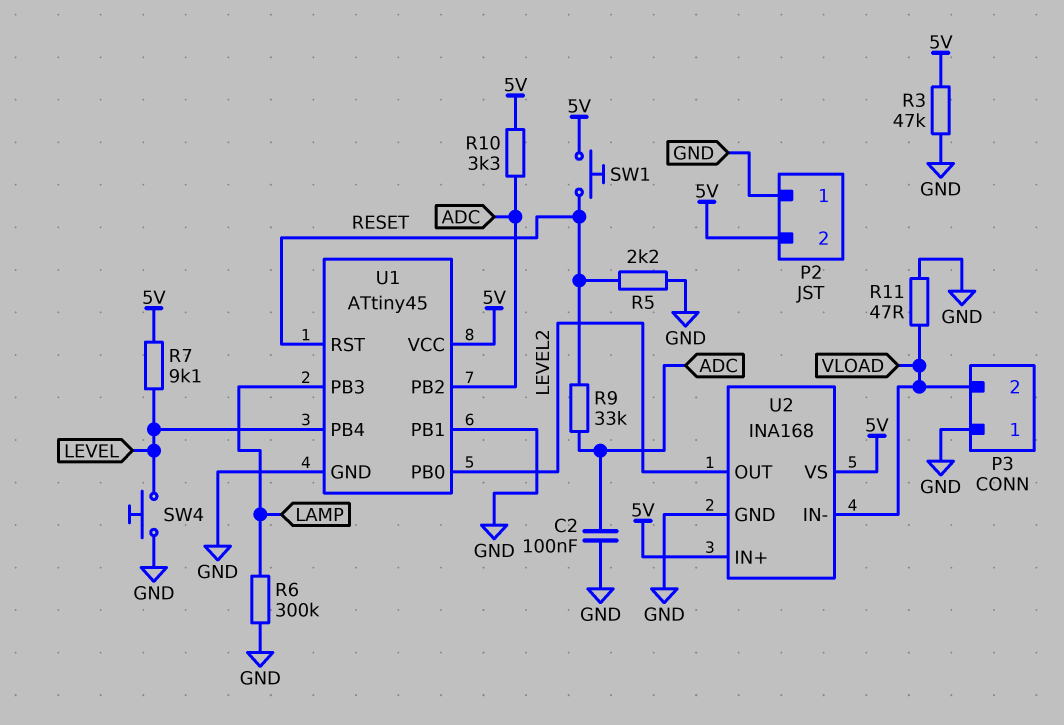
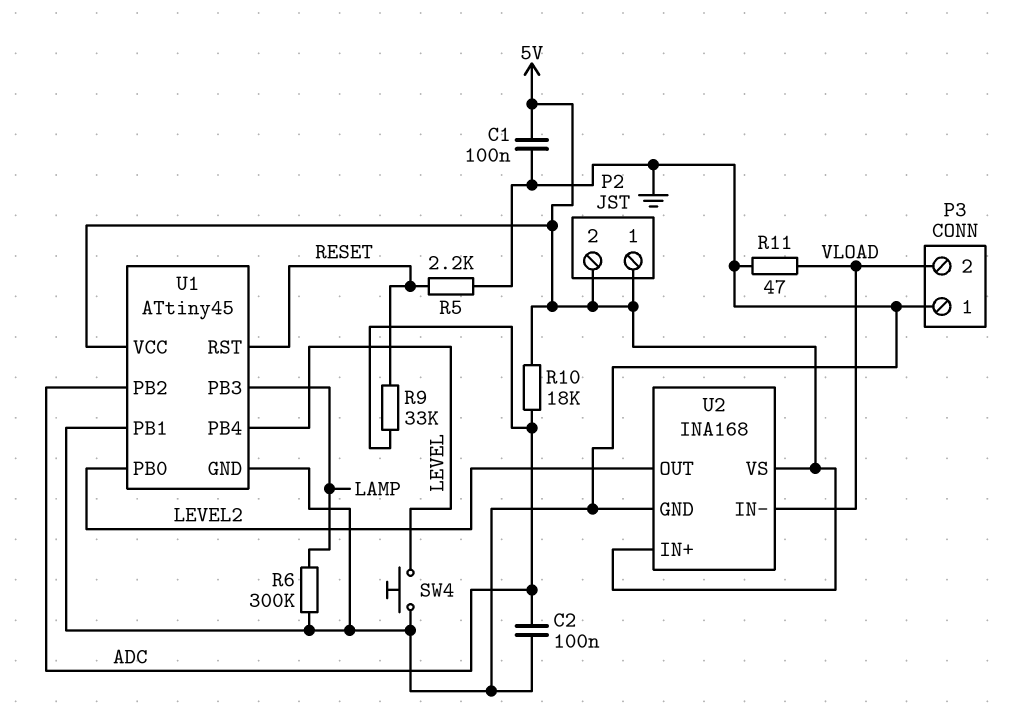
C1: none -> 100nF (5V, GND)
P2 pin 1: GND -> 5V
R3: 47k (5V, GND) -> none
R7: 9.1k (5V, LEVEL) -> none
R10: 3.3k (5V, ADC) -> 18k (5V, ADC)
SW1: button (5V, RESET) -> none

